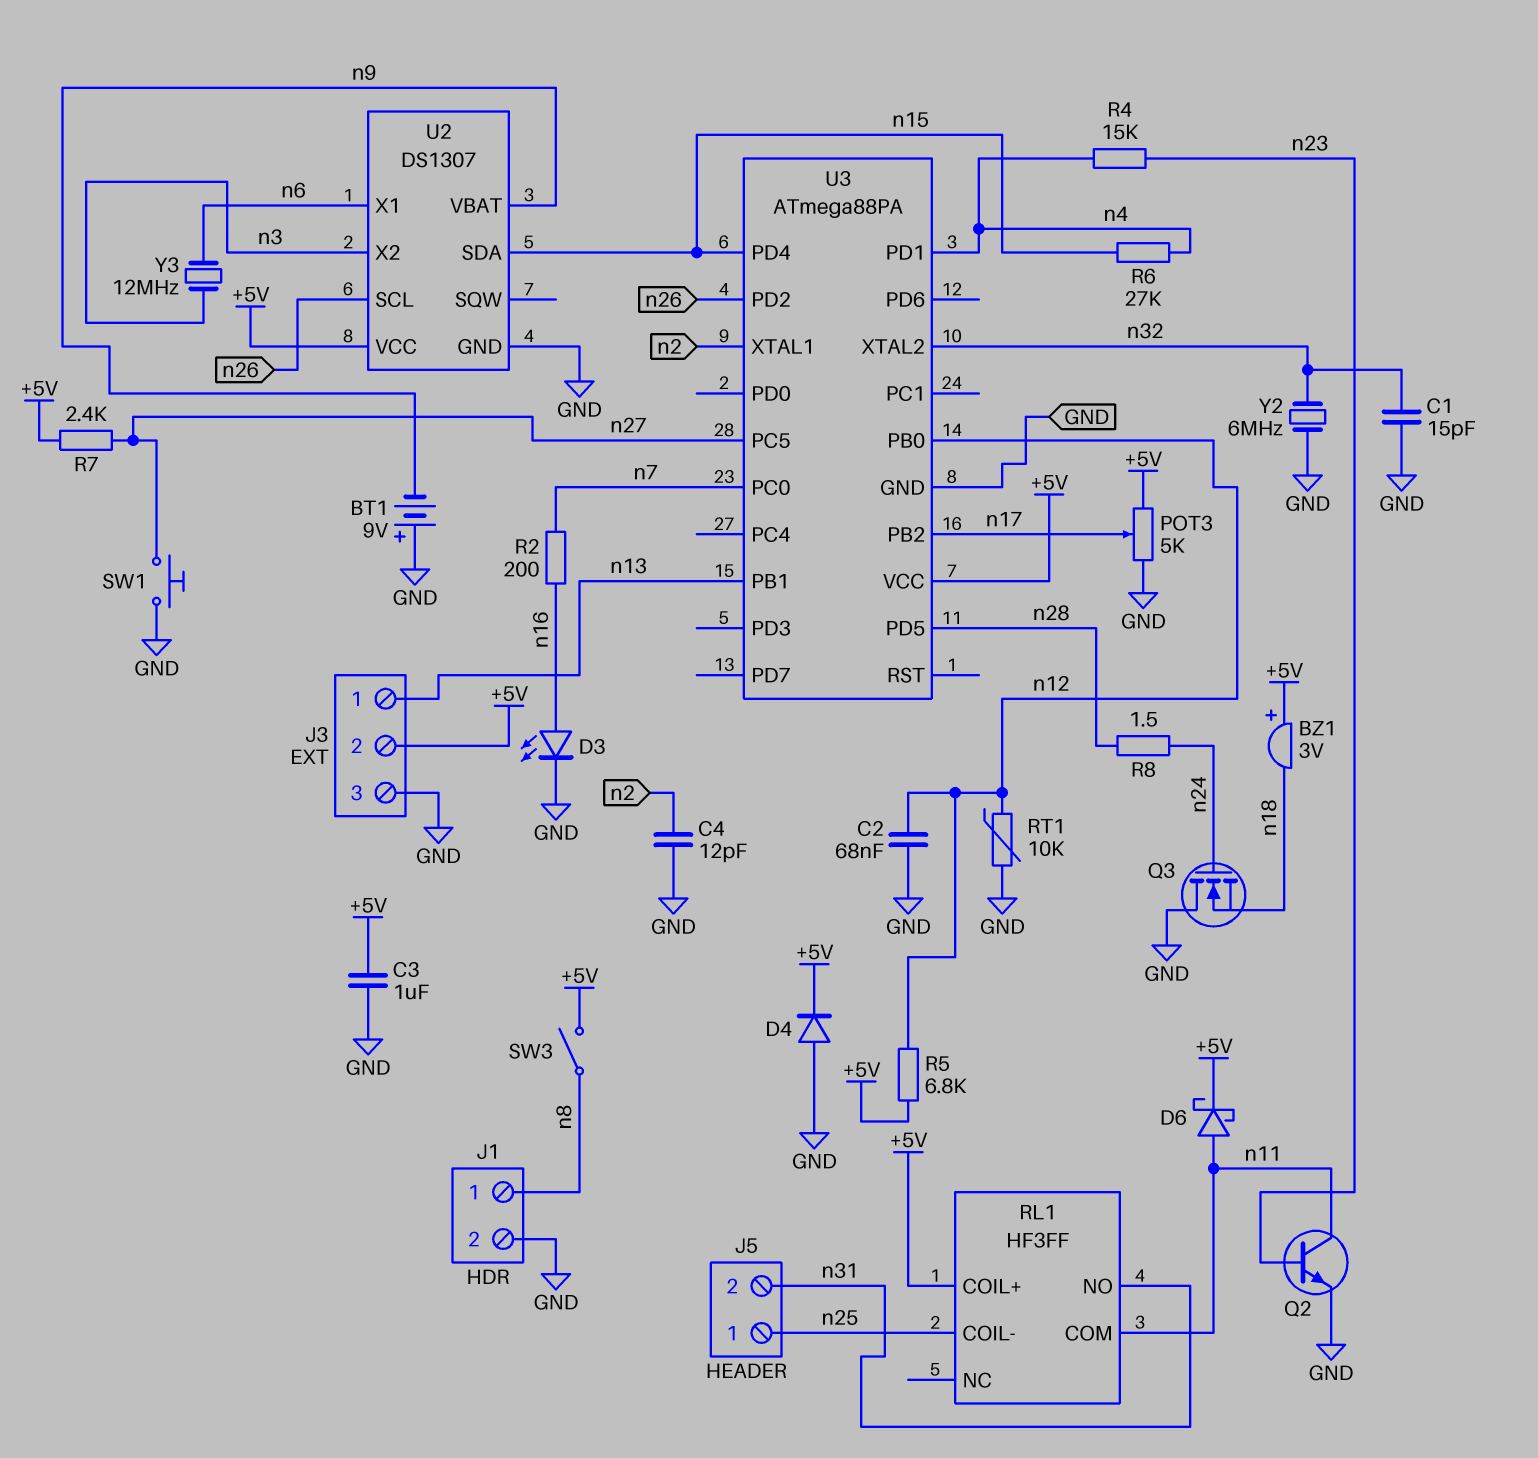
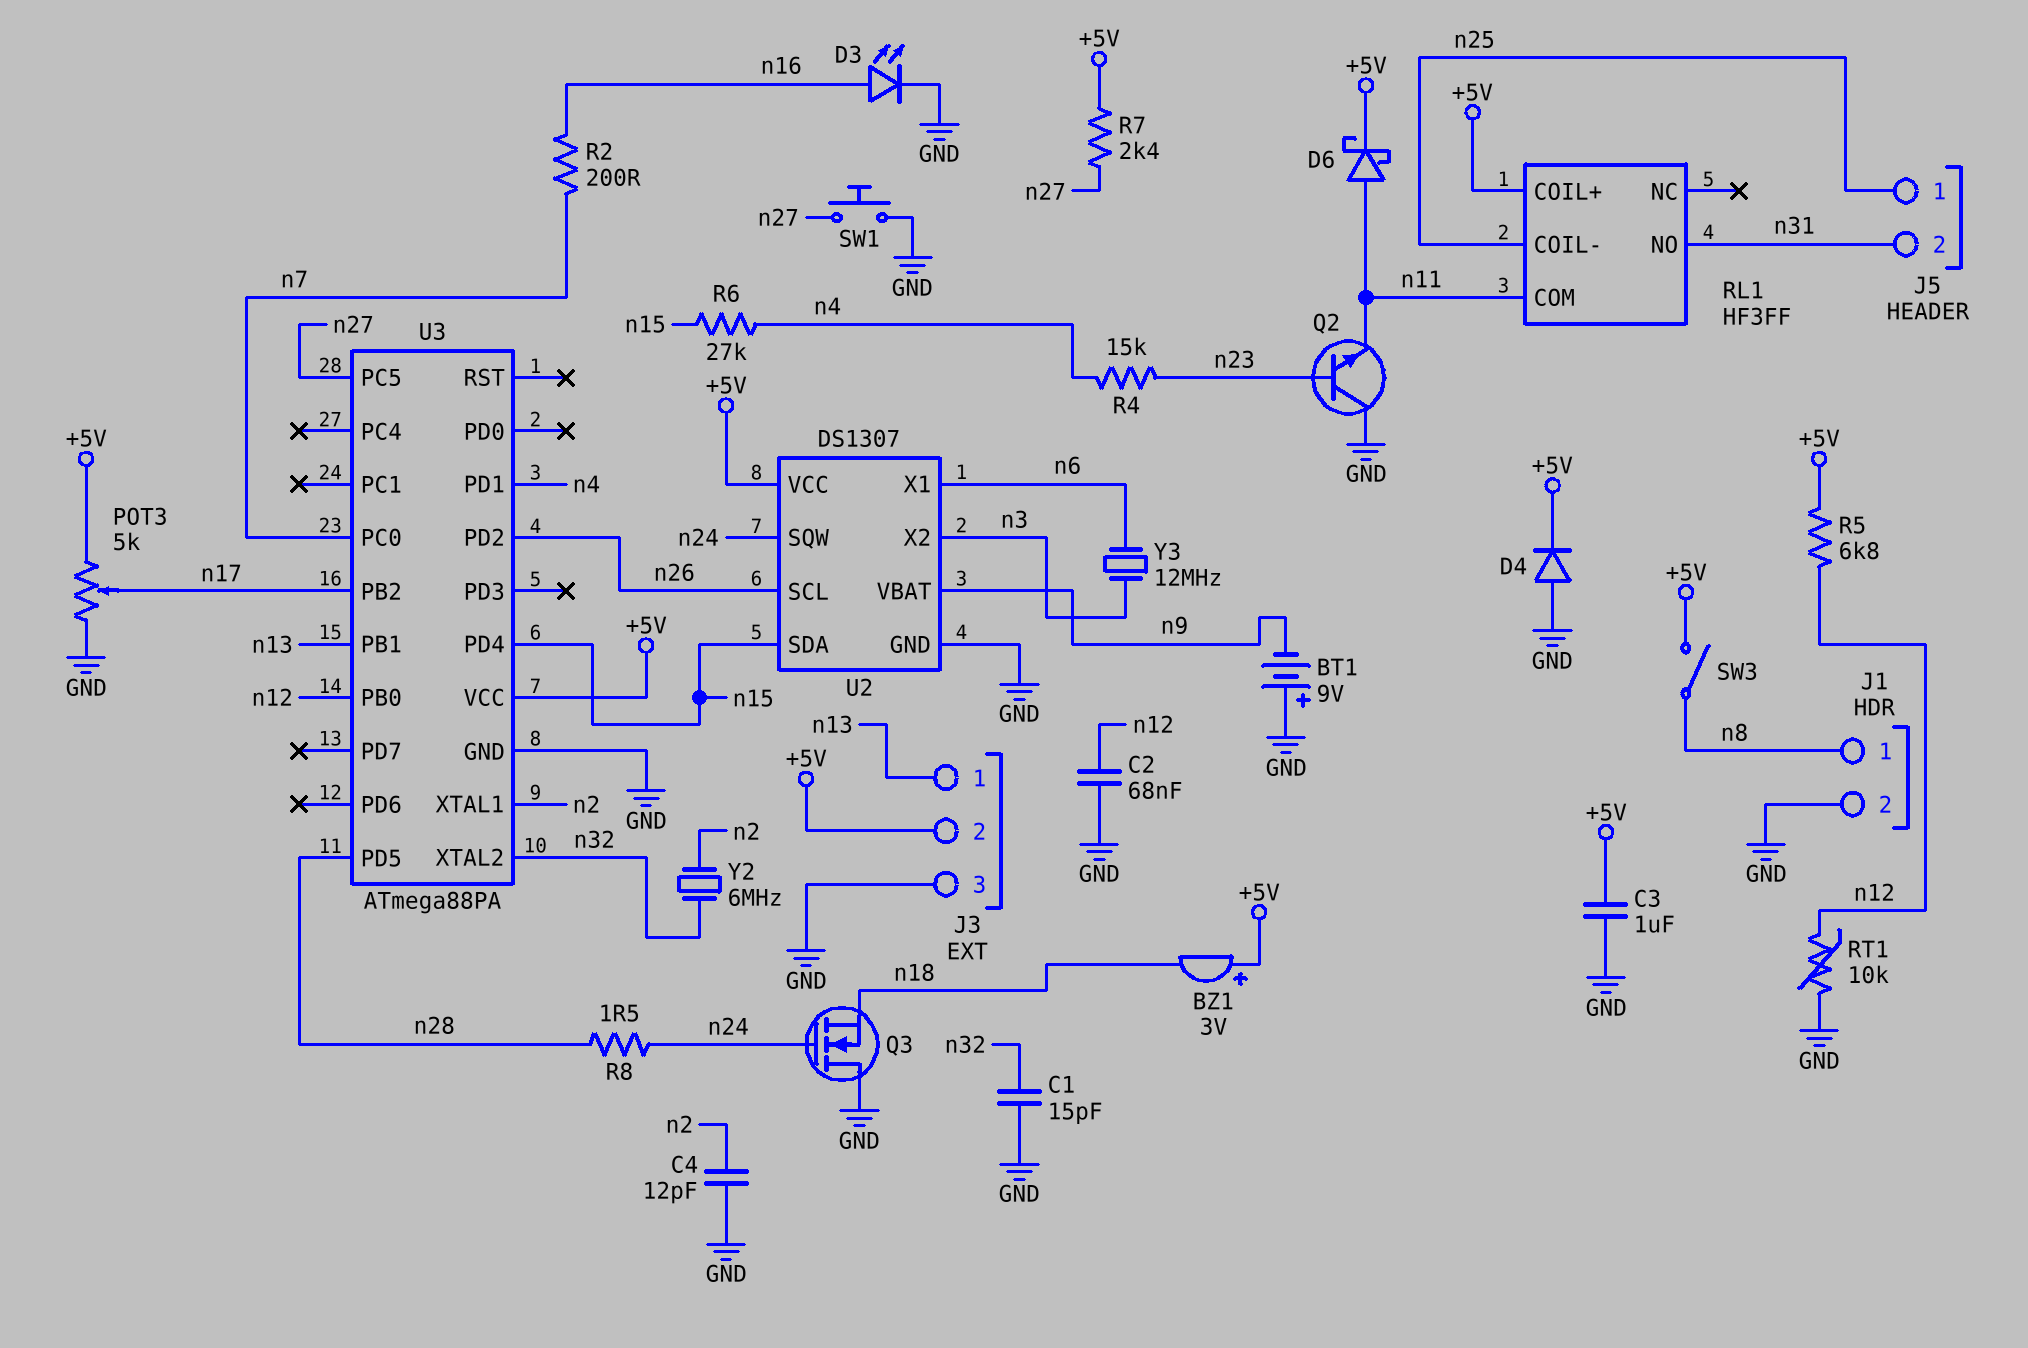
Q2: NPN (B n23, C n11, E GND) -> NPN (B n23, C GND, E n11)
U2 pin SQW: none -> n24
Y2: 6MHz (GND, n32) -> 6MHz (n2, n32)

